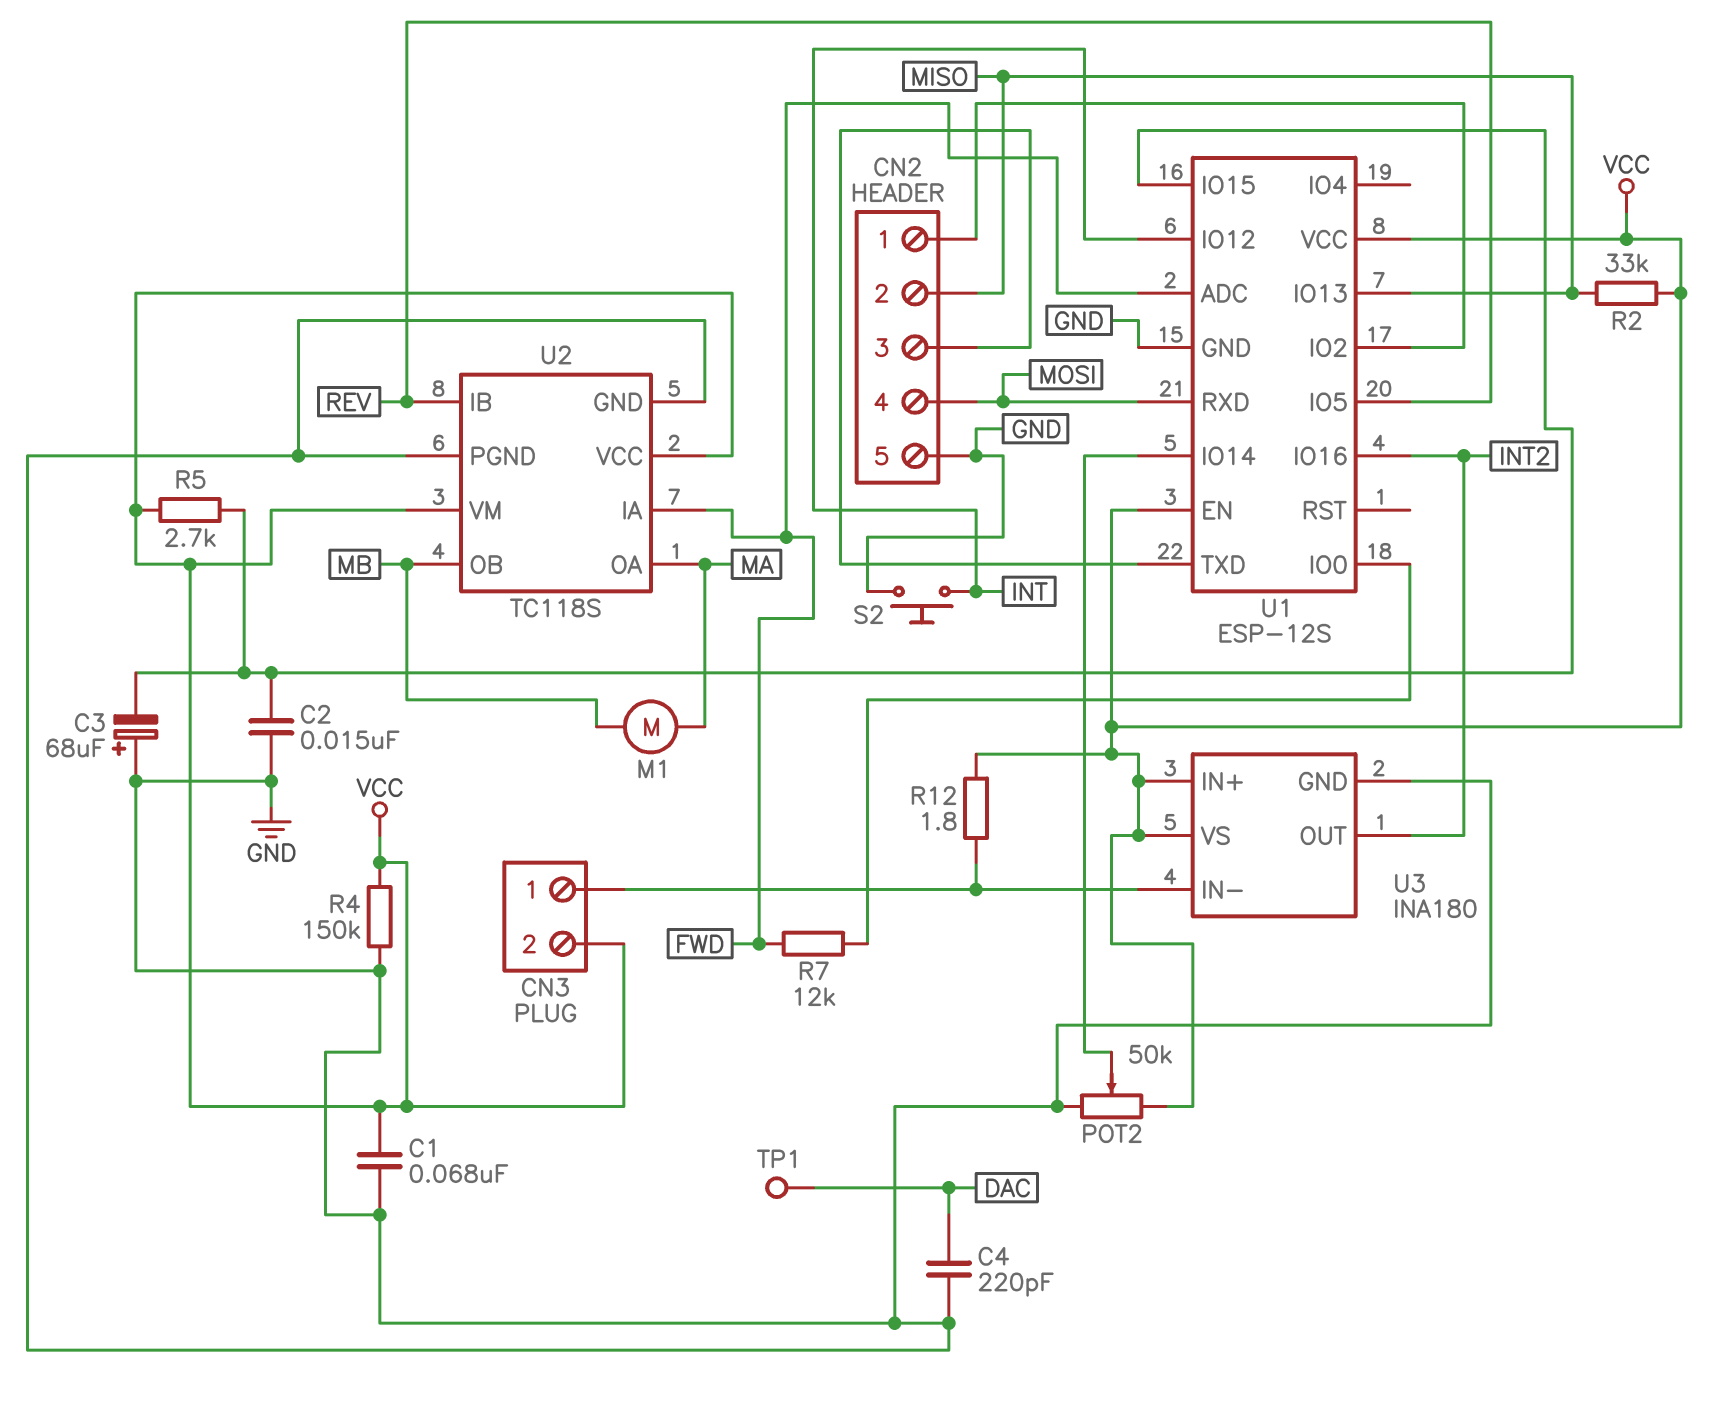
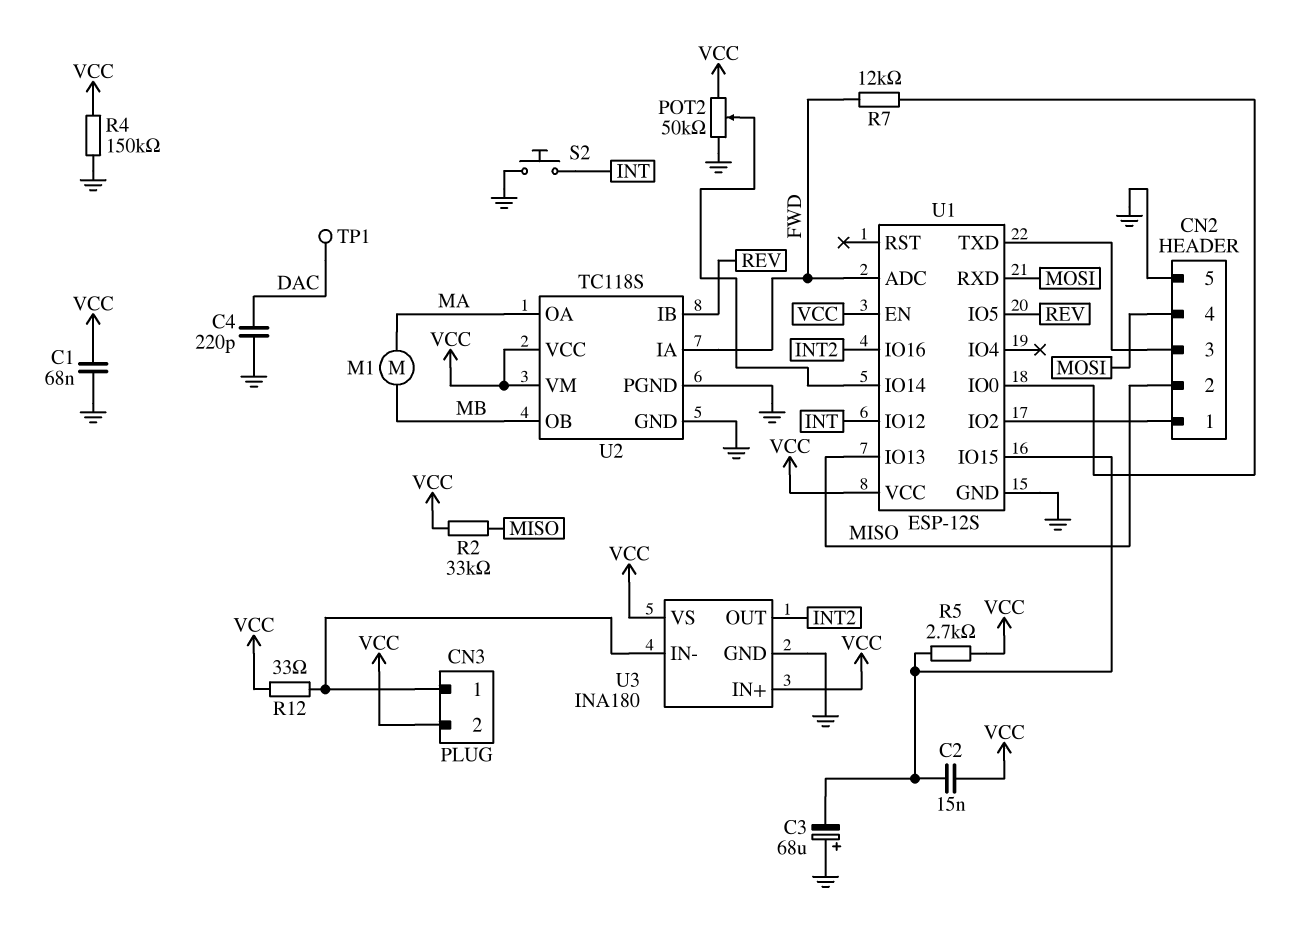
C2: 15nF (GND, U1/IO15) -> 15nF (U1/IO15, VCC)
R12: 1.8 (CN3/1, VCC) -> 33 (CN3/1, VCC)

